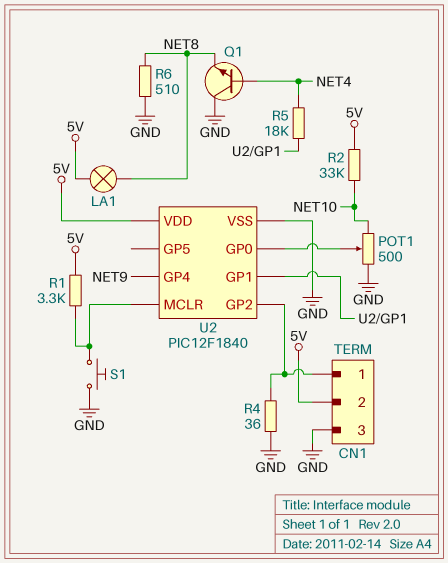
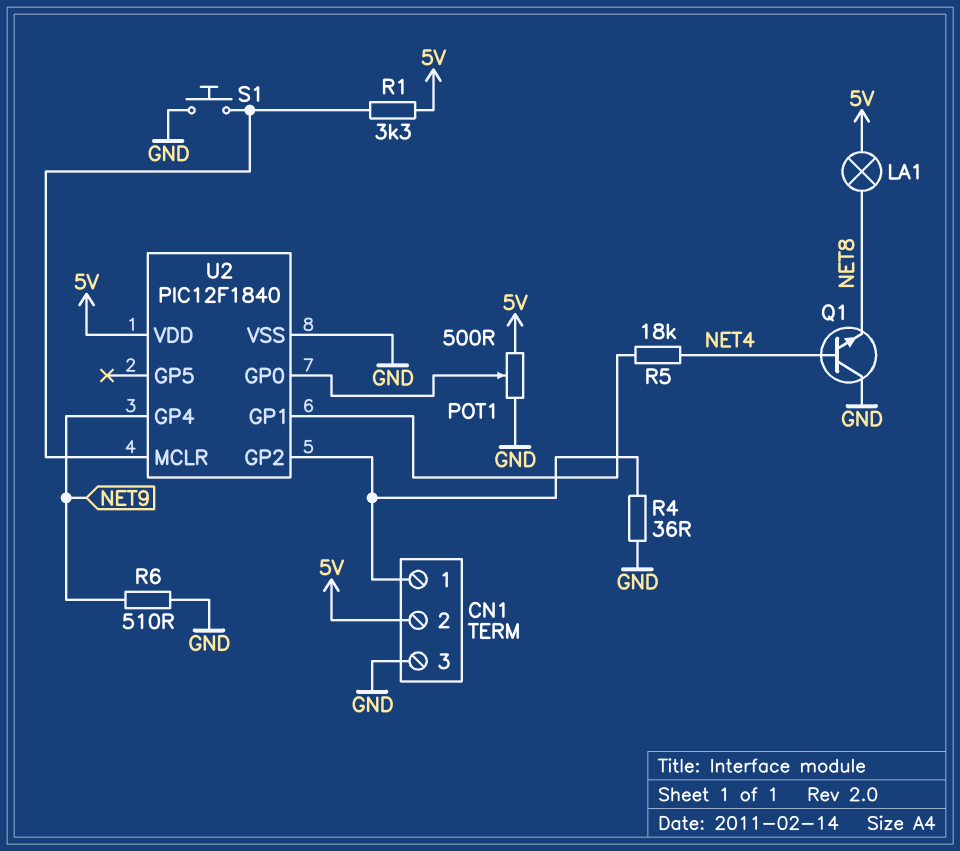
POT1: 500 (GND, NET10, wiper U2/GP0) -> 500 (5V, GND, wiper U2/GP0)
R2: 33k (5V, NET10) -> none
R6: 510 (GND, NET8) -> 510 (GND, NET9)

